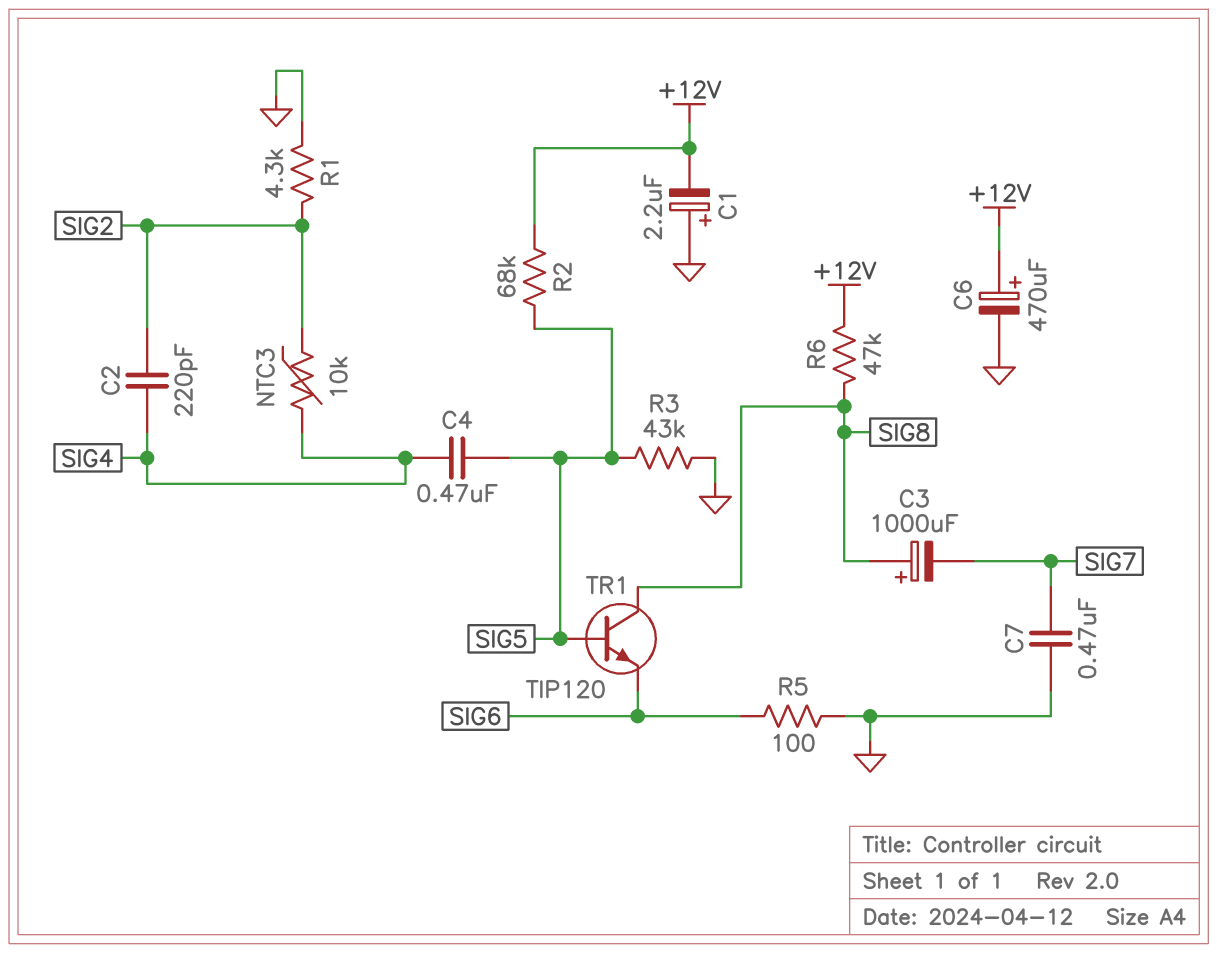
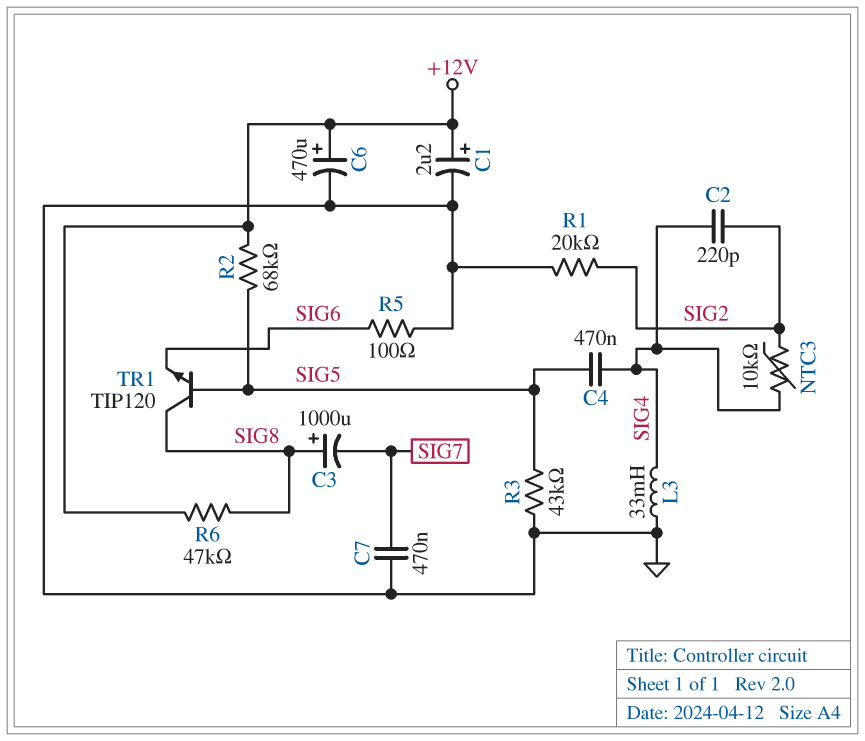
C1: 2.2uF (plus GND, minus +12V) -> 2.2uF (plus +12V, minus GND)
L3: none -> 33mH (GND, SIG4)
R1: 4.3k (GND, SIG2) -> 20k (GND, SIG2)

